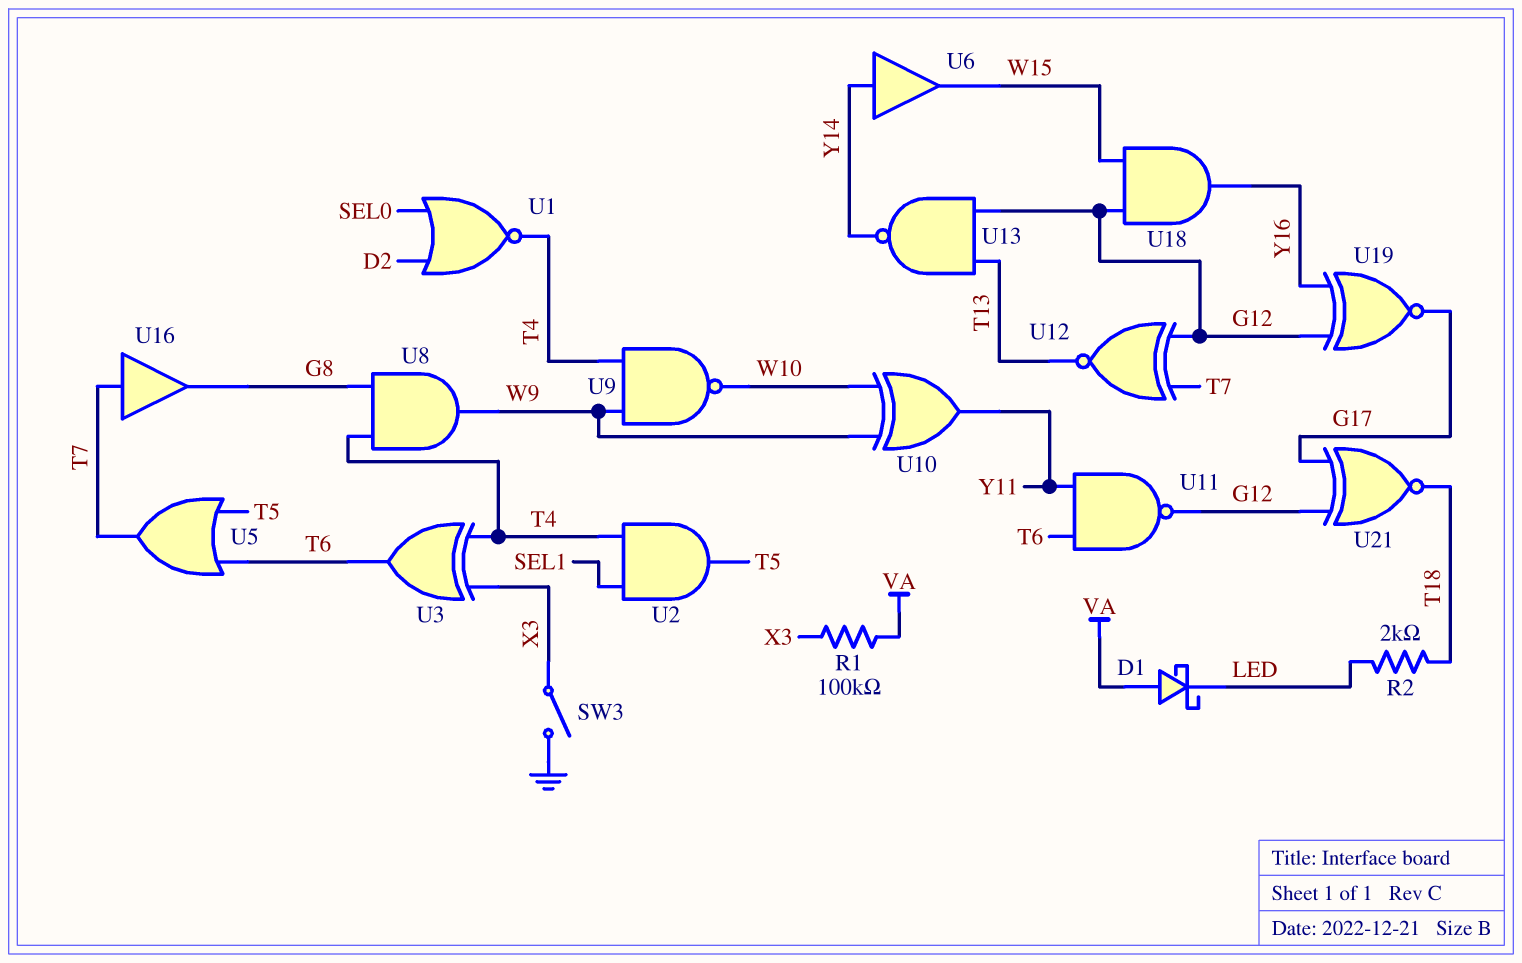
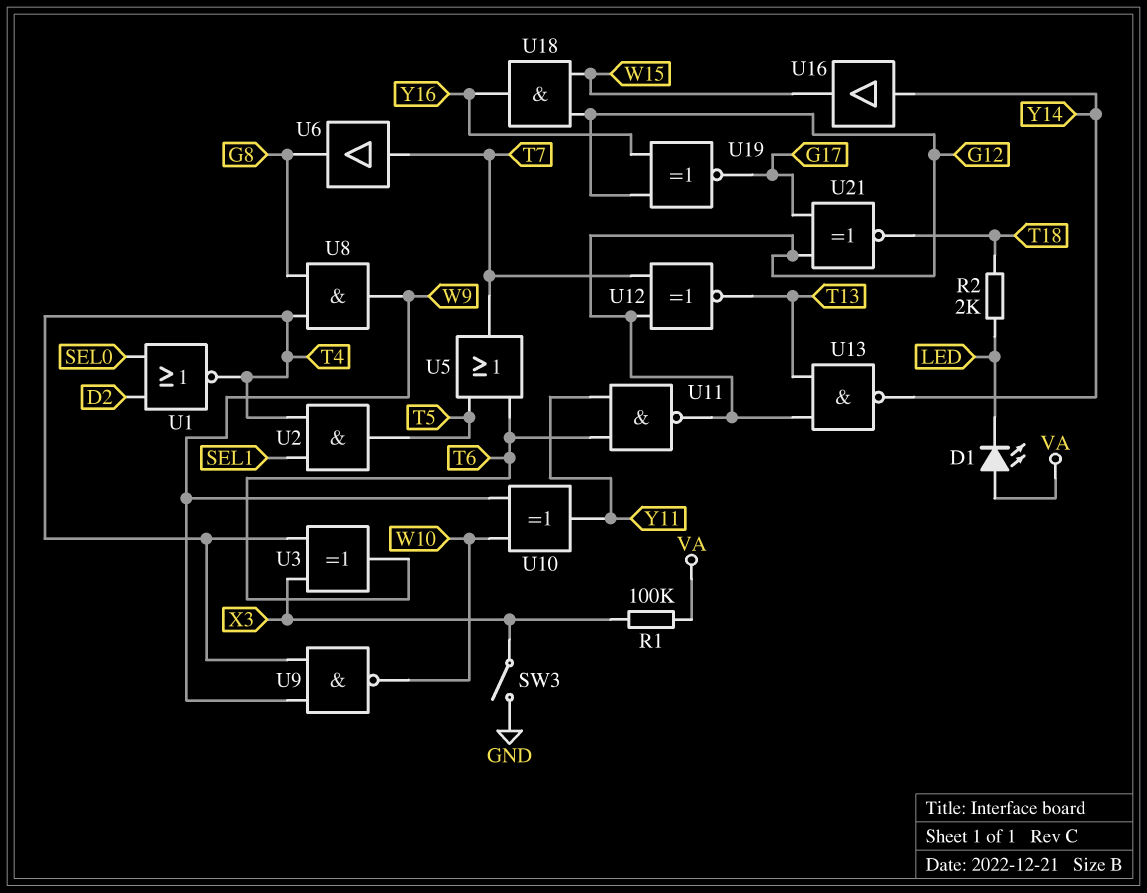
D1: schottky (A VA, K LED) -> LED (A VA, K LED)
U6: buffer (in Y14, out W15) -> buffer (in T7, out G8)
U16: buffer (in T7, out G8) -> buffer (in Y14, out W15)

